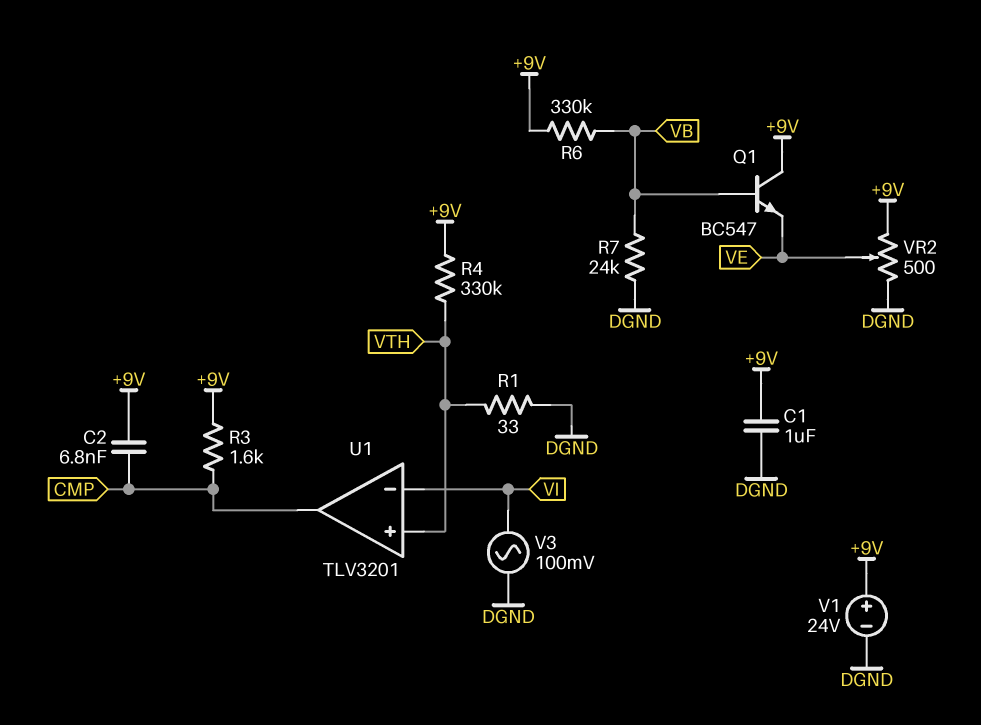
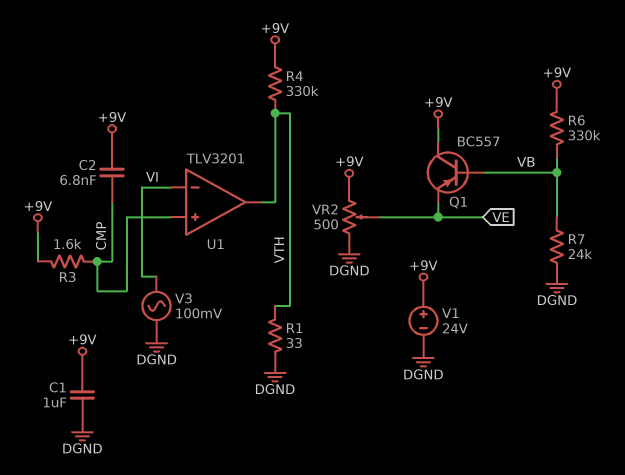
Q1: NPN BC547 (B VB, C +9V, E VE) -> PNP BC557 (B VB, C +9V, E VE)
U1 pin in+: VTH -> CMP
U1 pin out: CMP -> VTH

